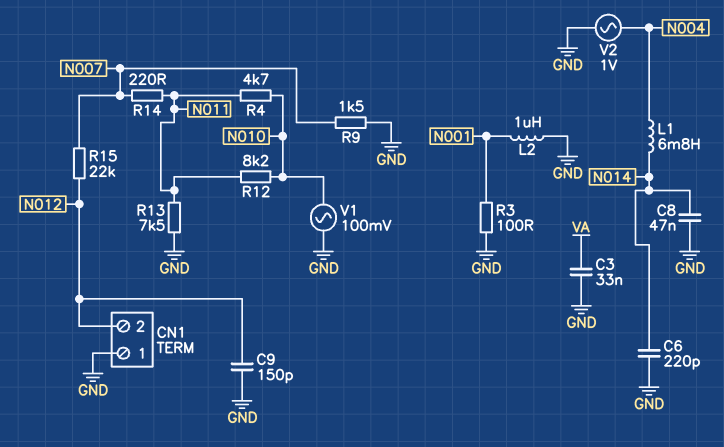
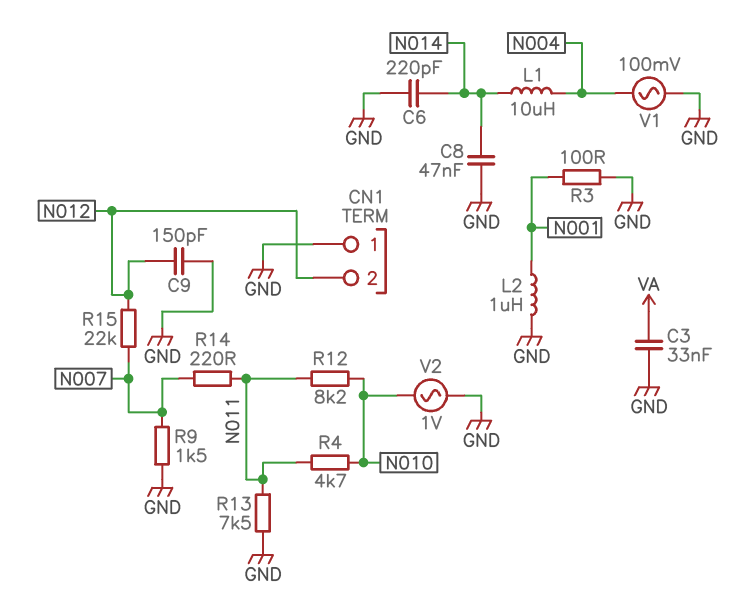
L1: 6.8mH (N004, N014) -> 10uH (N004, N014)
V1: AC 100mV (GND, N010) -> AC 100mV (GND, N004)
V2: AC 1V (GND, N004) -> AC 1V (GND, N010)

